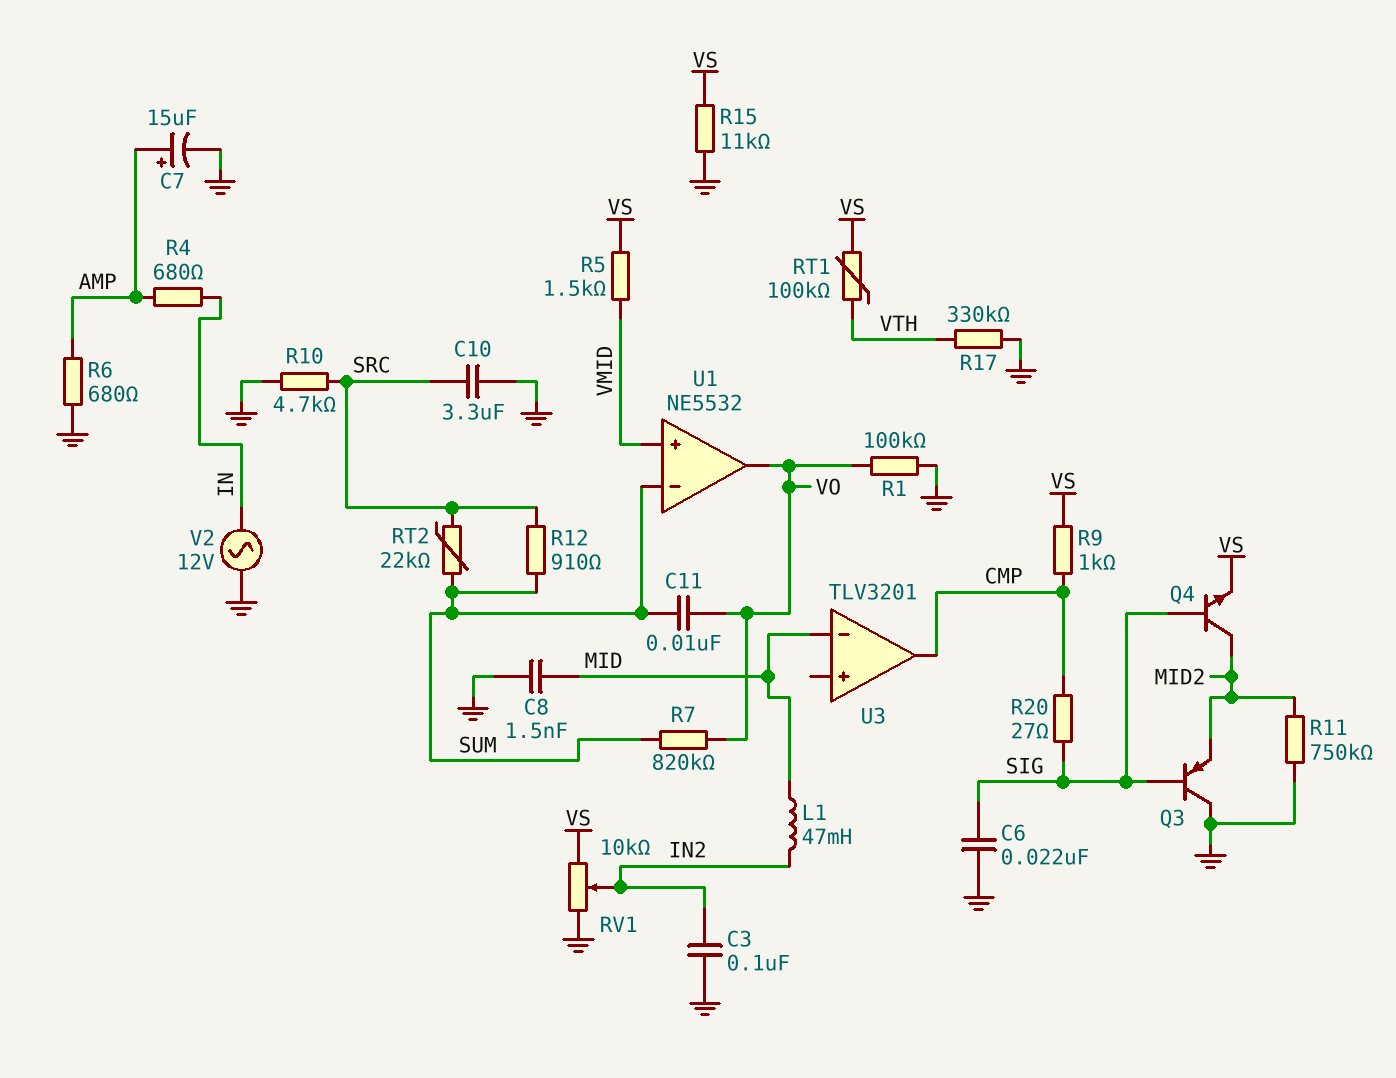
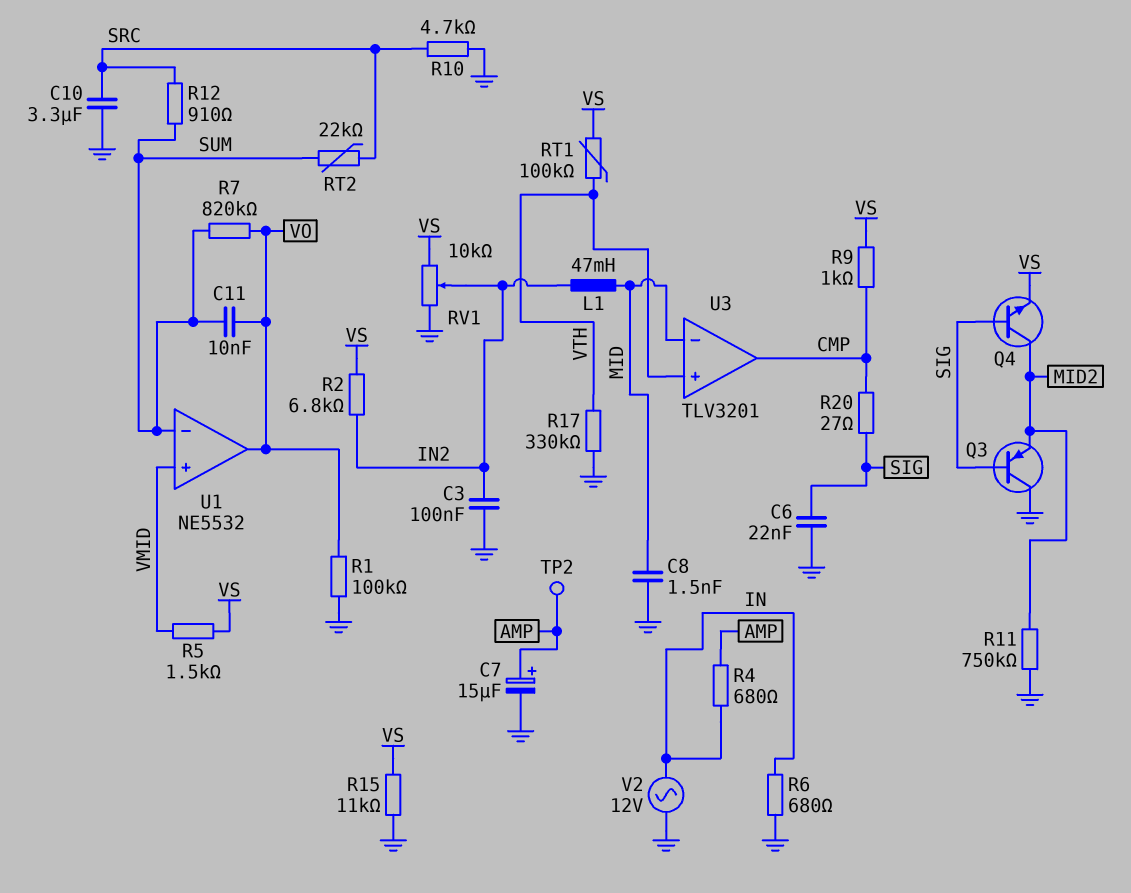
R2: none -> 6.8k (IN2, VS)
R6: 680 (AMP, GND) -> 680 (GND, IN)
TP2: none -> test point (AMP)
U3 pin in+: none -> VTH

